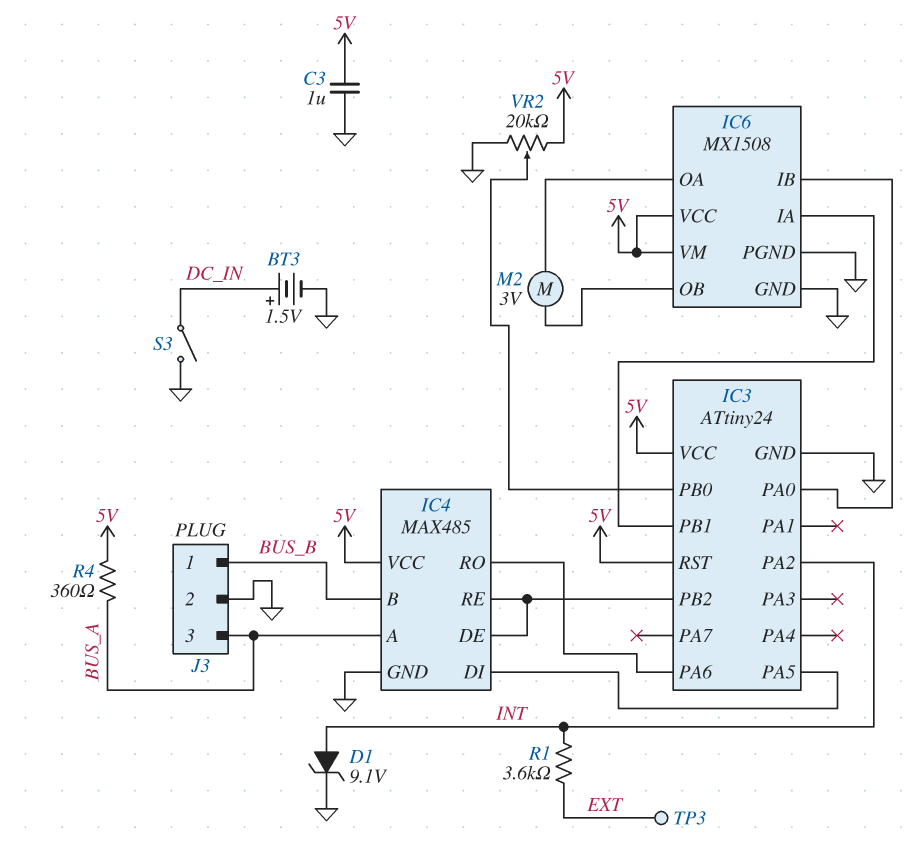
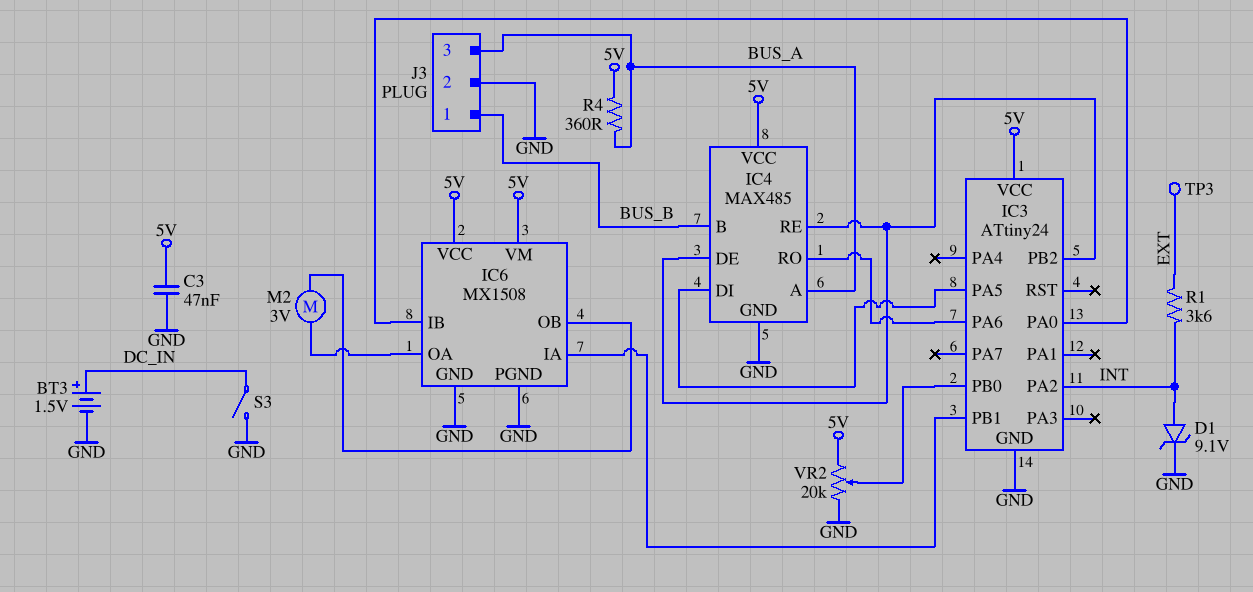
C3: 1uF (5V, GND) -> 47nF (5V, GND)
IC3 pin RST: 5V -> none

